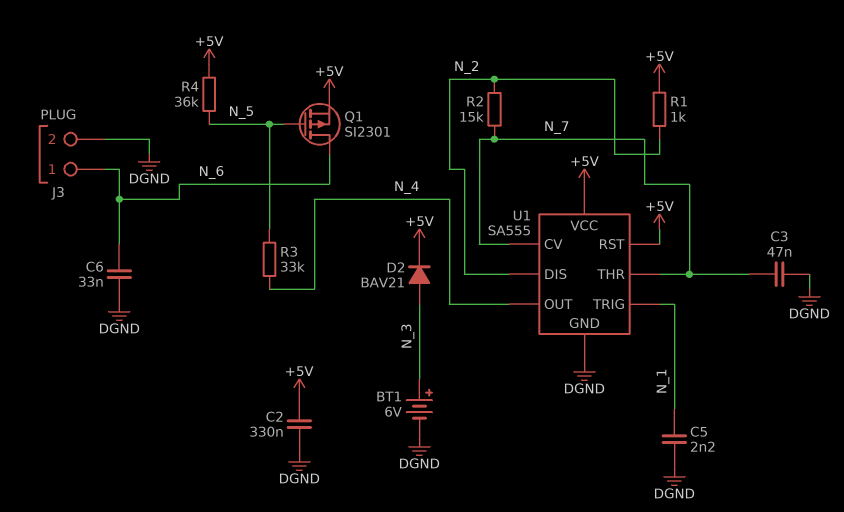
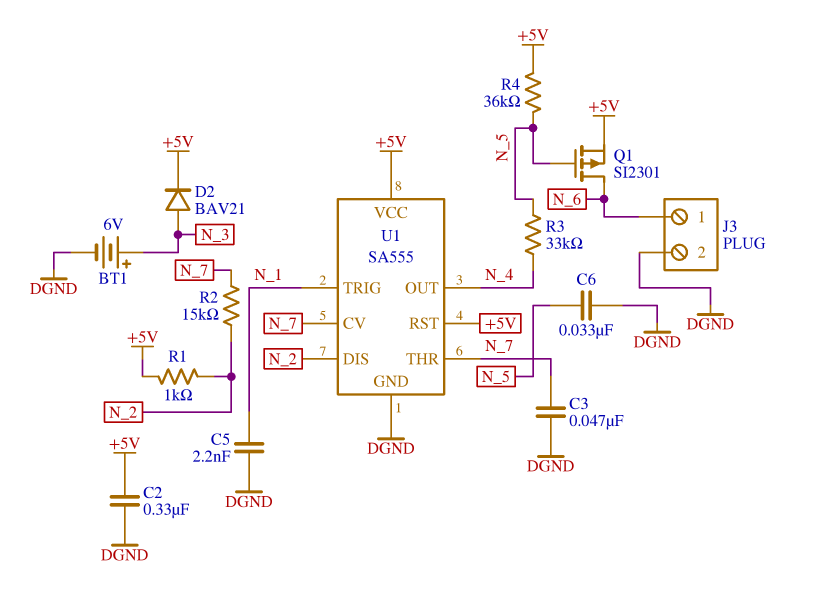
C6: 33nF (DGND, N_6) -> 33nF (DGND, N_5)

